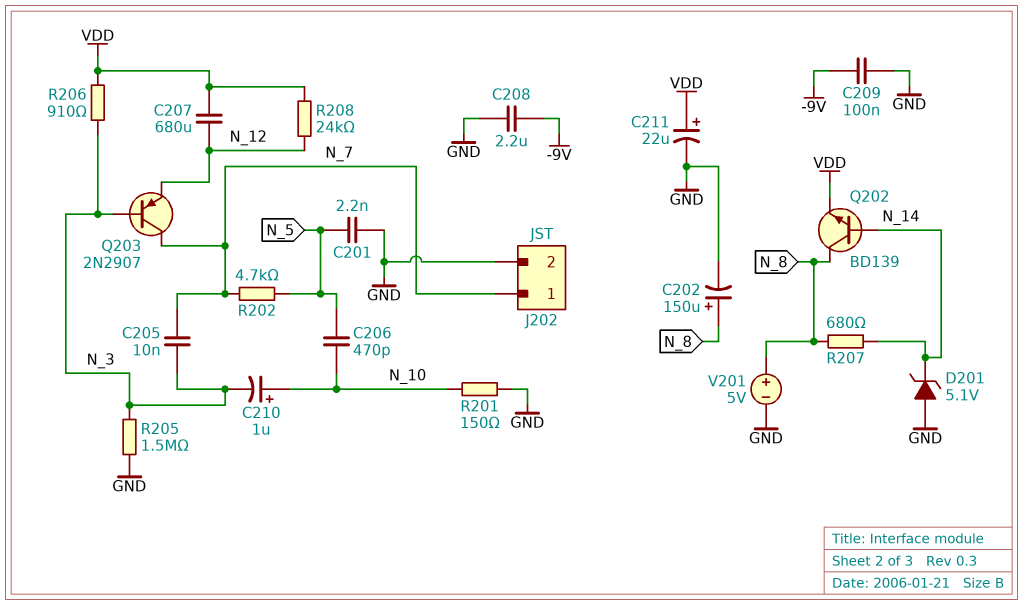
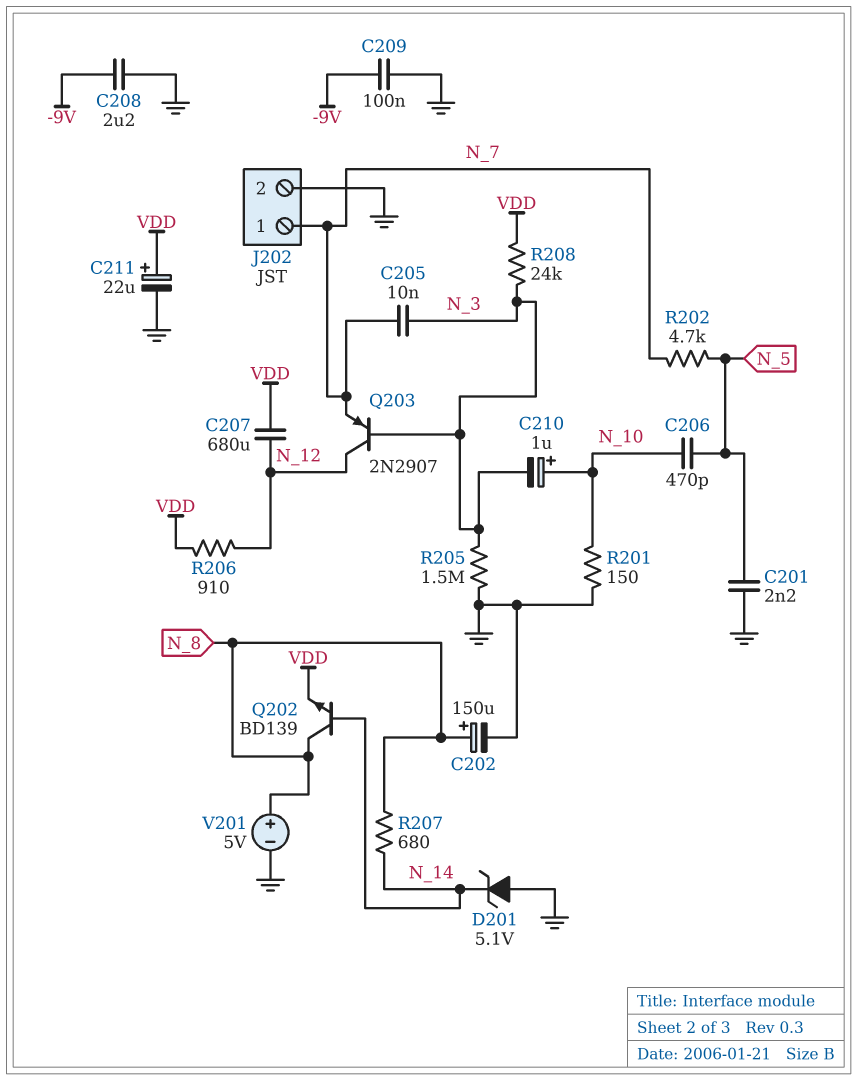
Q203: PNP 2N2907 (B N_3, C N_7, E N_12) -> PNP 2N2907 (B N_3, C N_12, E N_7)
R206: 910 (N_3, VDD) -> 910 (N_12, VDD)
R208: 24k (N_12, VDD) -> 24k (N_3, VDD)

